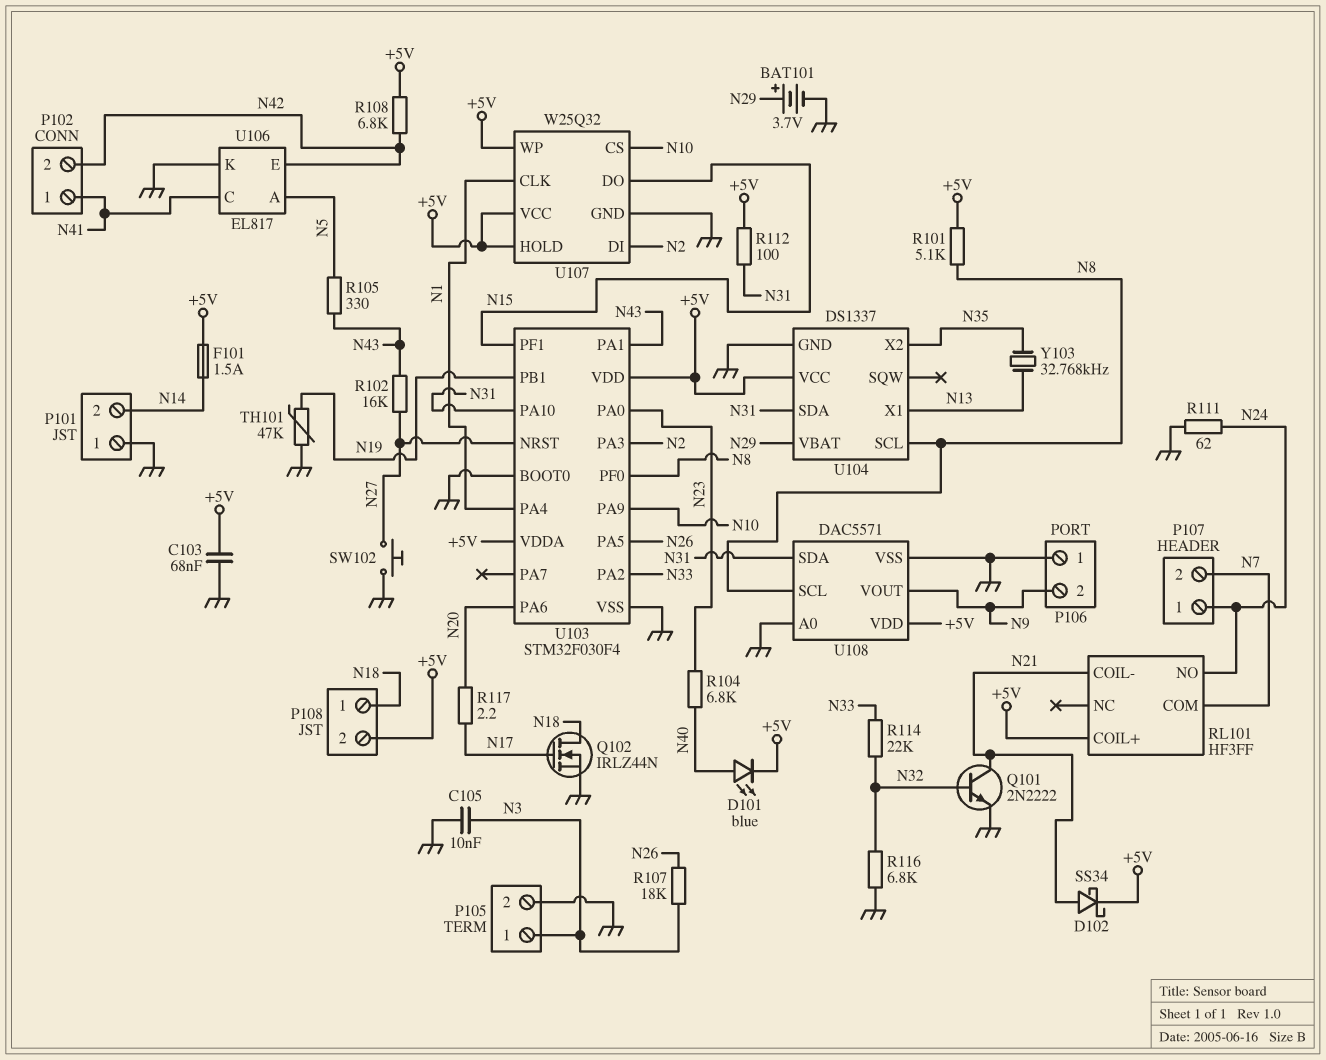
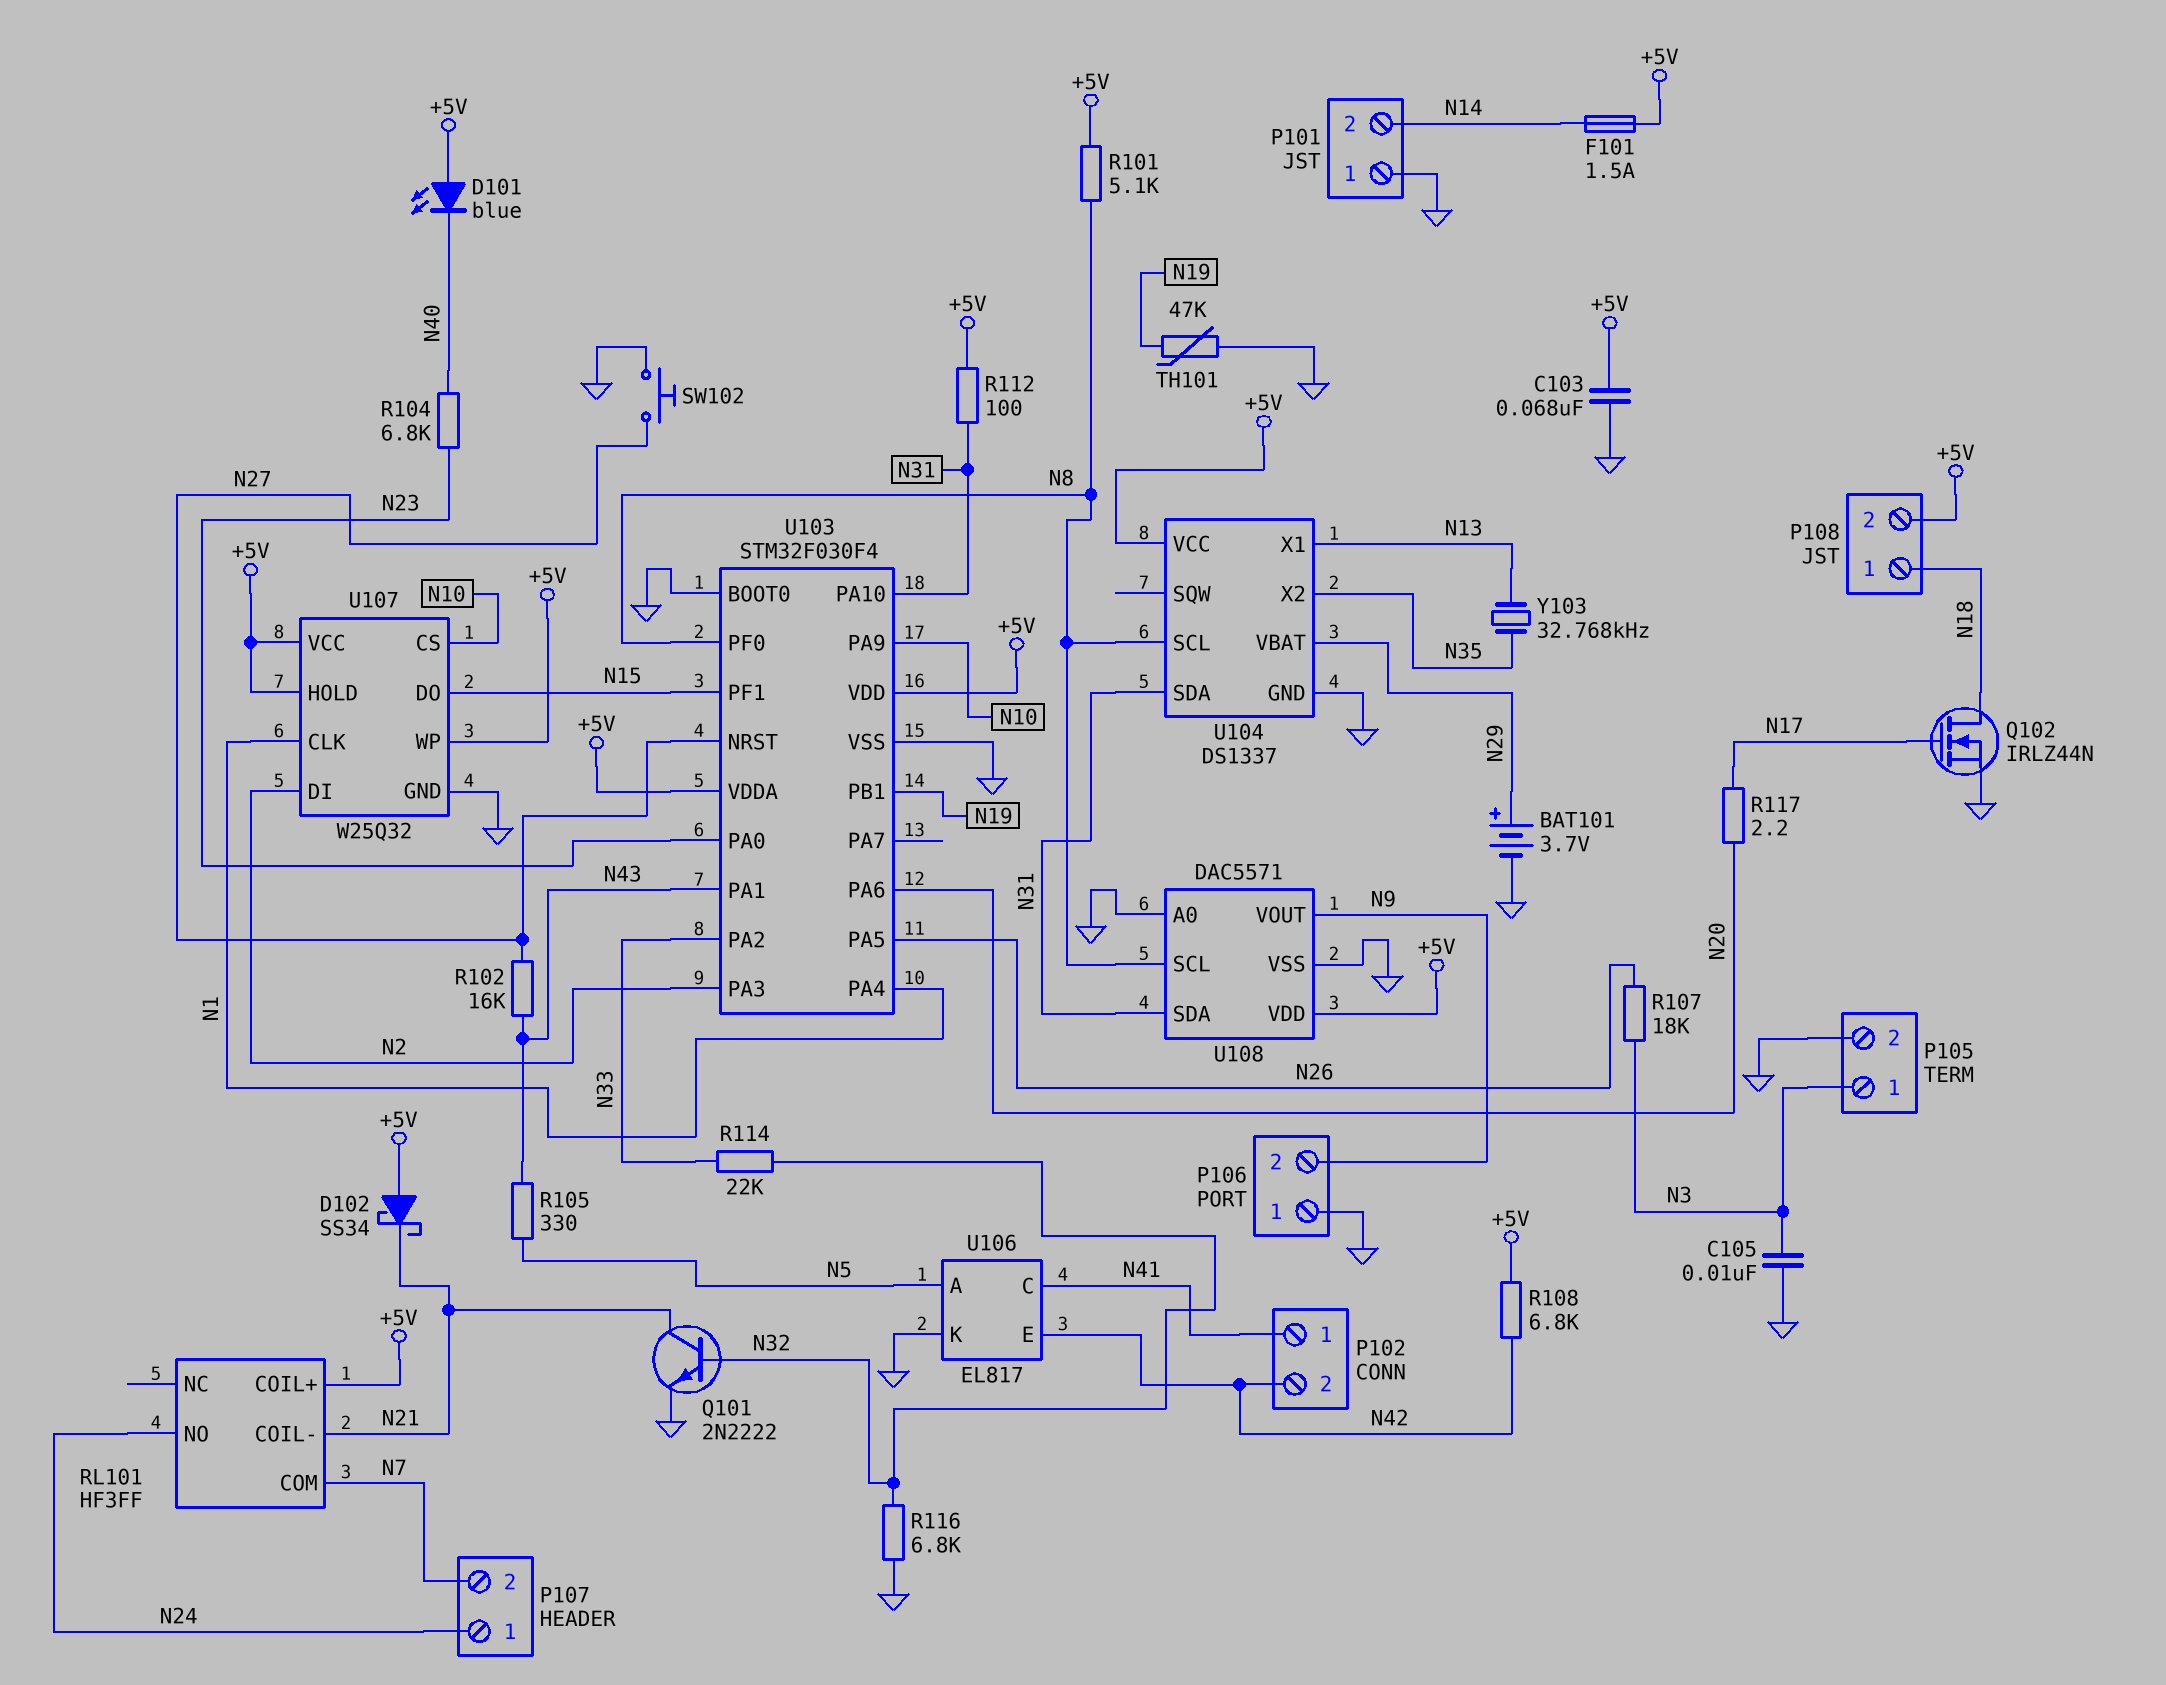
D101: LED blue (A N40, K +5V) -> LED blue (A +5V, K N40)
D102: schottky SS34 (A N21, K +5V) -> schottky SS34 (A +5V, K N21)
R111: 62 (GND, N24) -> none

